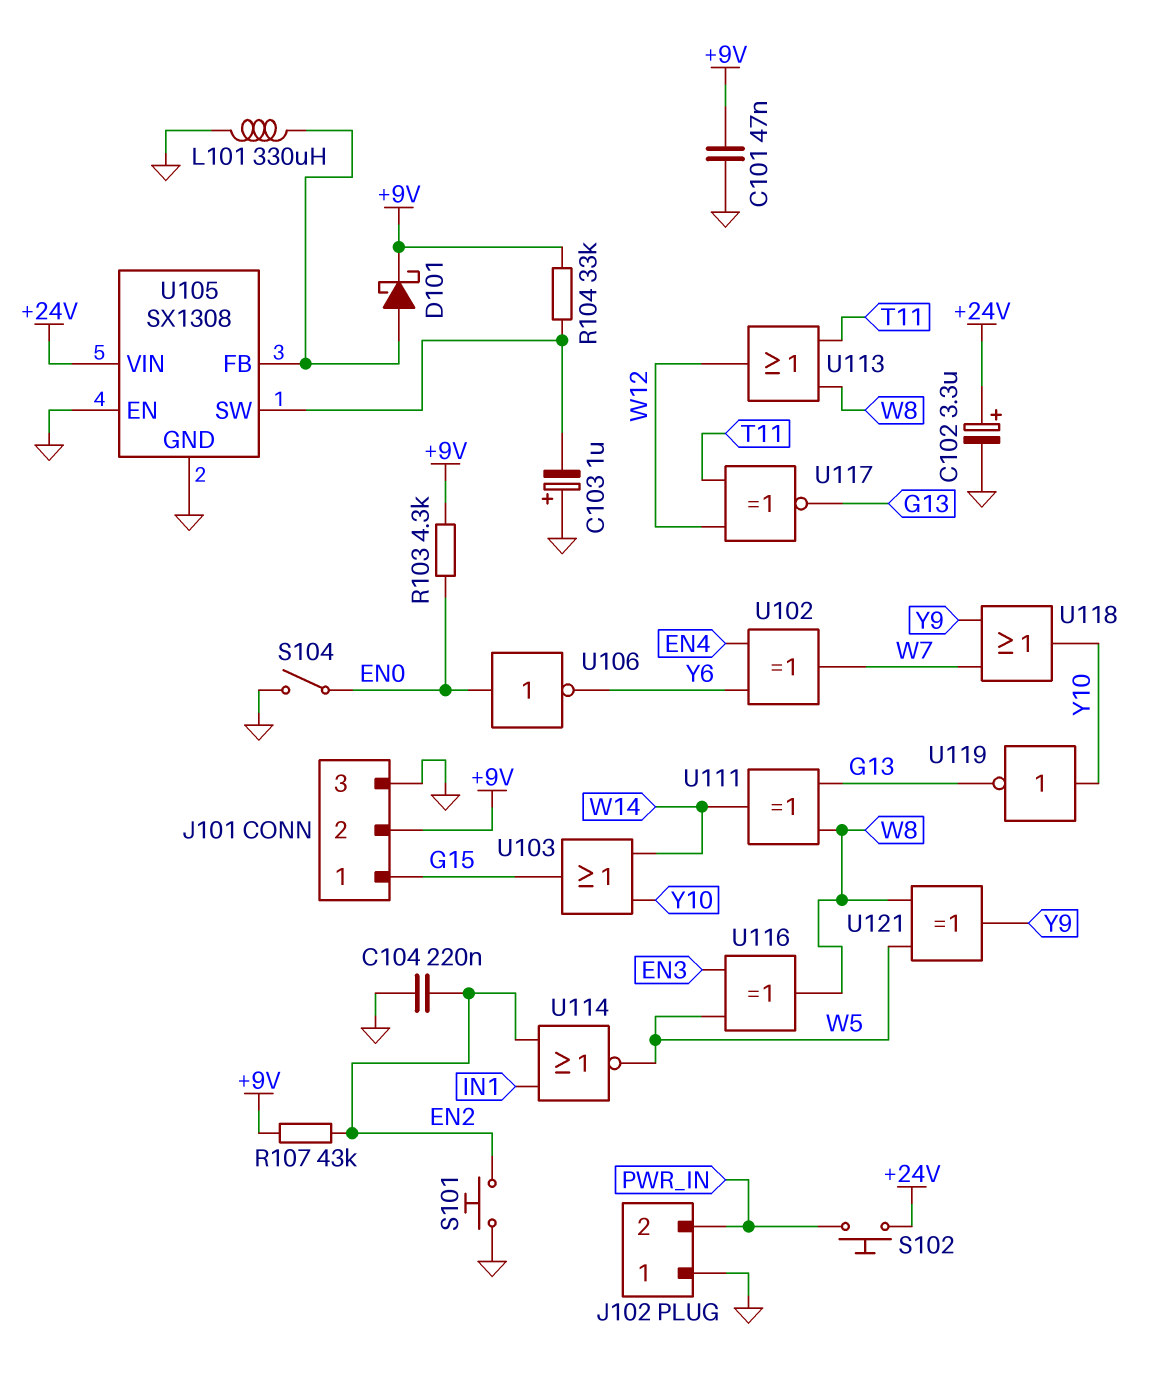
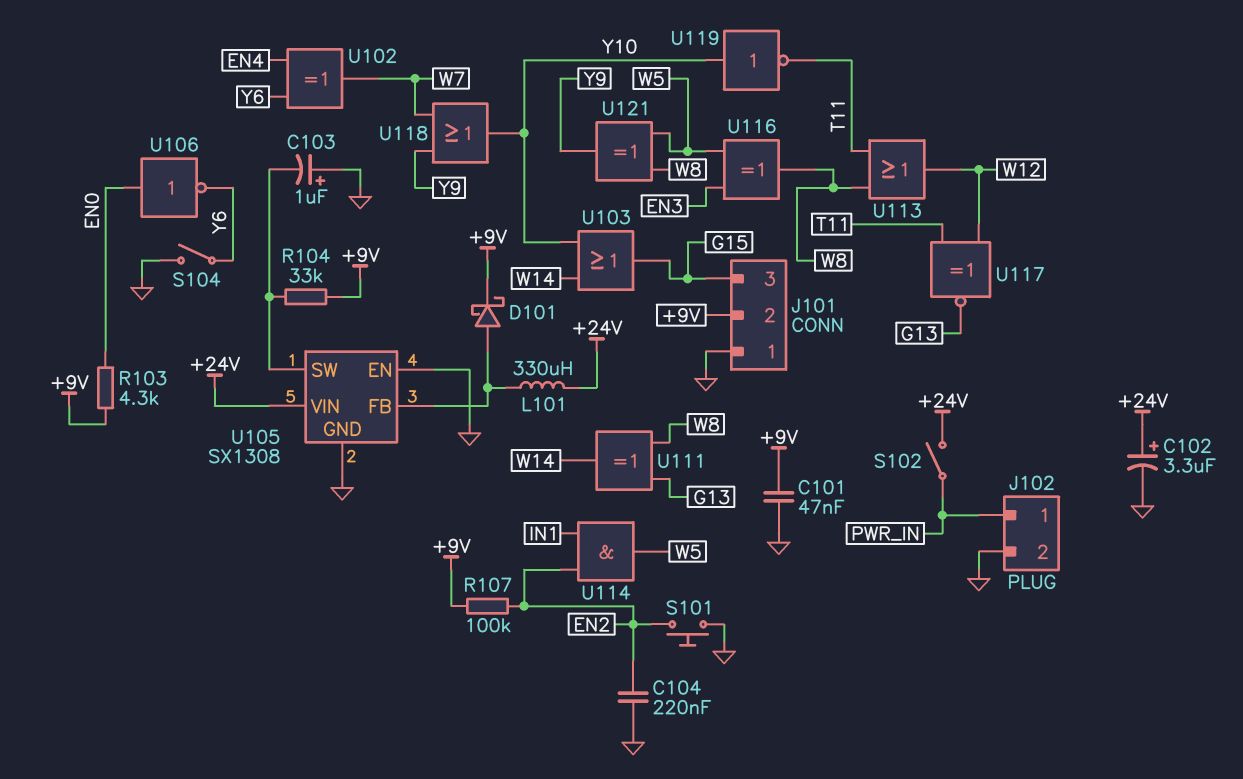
J101 pin 1: G15 -> GND
J101 pin 3: GND -> G15
J102 pin 1: GND -> PWR_IN
J102 pin 2: PWR_IN -> GND
L101: 330uH (GND, U105/FB) -> 330uH (+24V, U105/FB)
R107: 43k (+9V, EN2) -> 100k (+9V, EN2)
S102: button (+24V, PWR_IN) -> switch (+24V, PWR_IN)
S104: switch (EN0, GND) -> switch (GND, Y6)
U114: NOR (in EN2, in IN1, out W5) -> AND (in EN2, in IN1, out W5)
U119: NOT (in Y10, out G13) -> NOT (in Y10, out T11)

